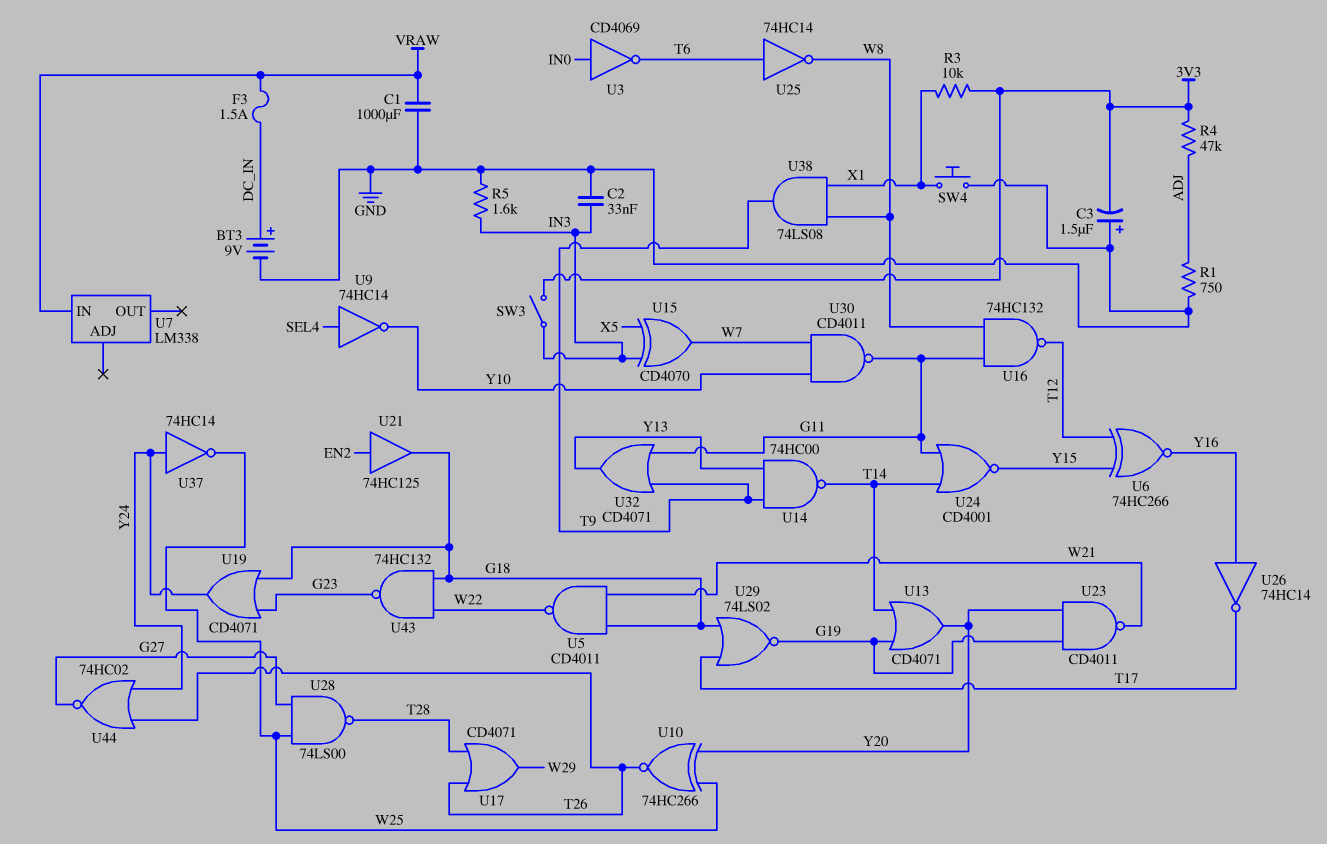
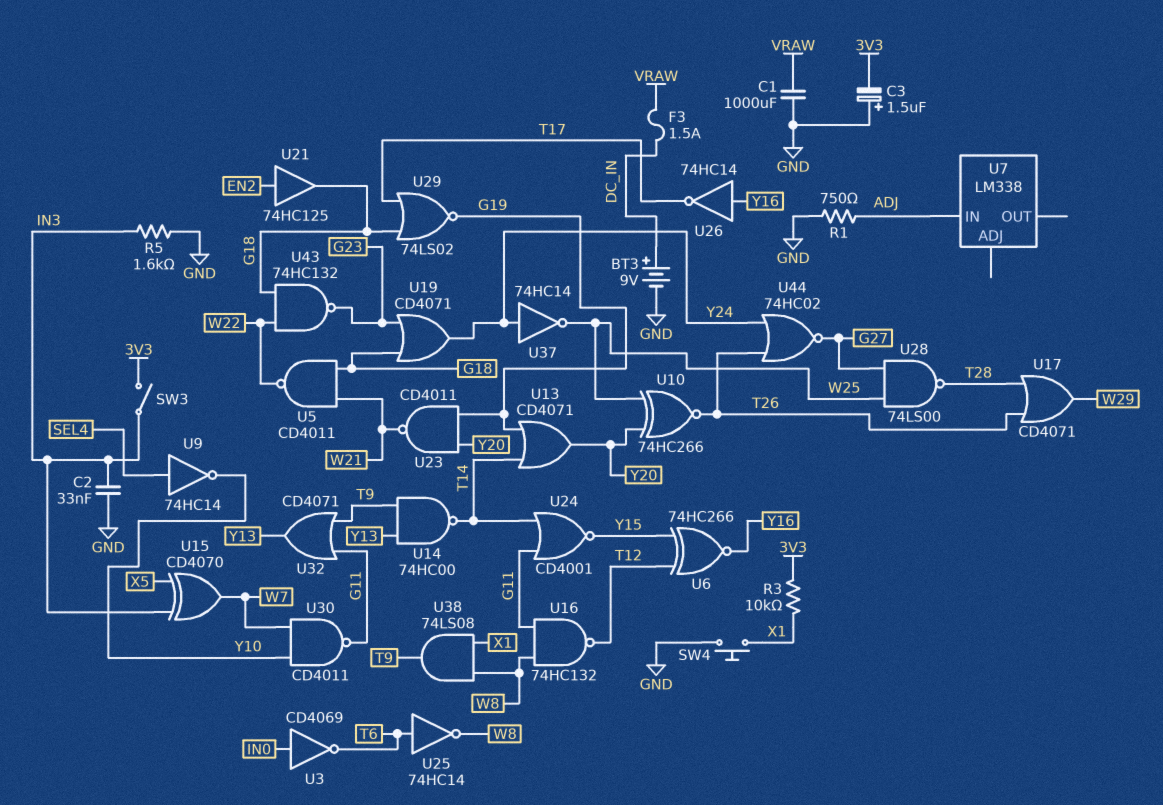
R4: 47k (3V3, ADJ) -> none
U7 pin IN: VRAW -> ADJ

